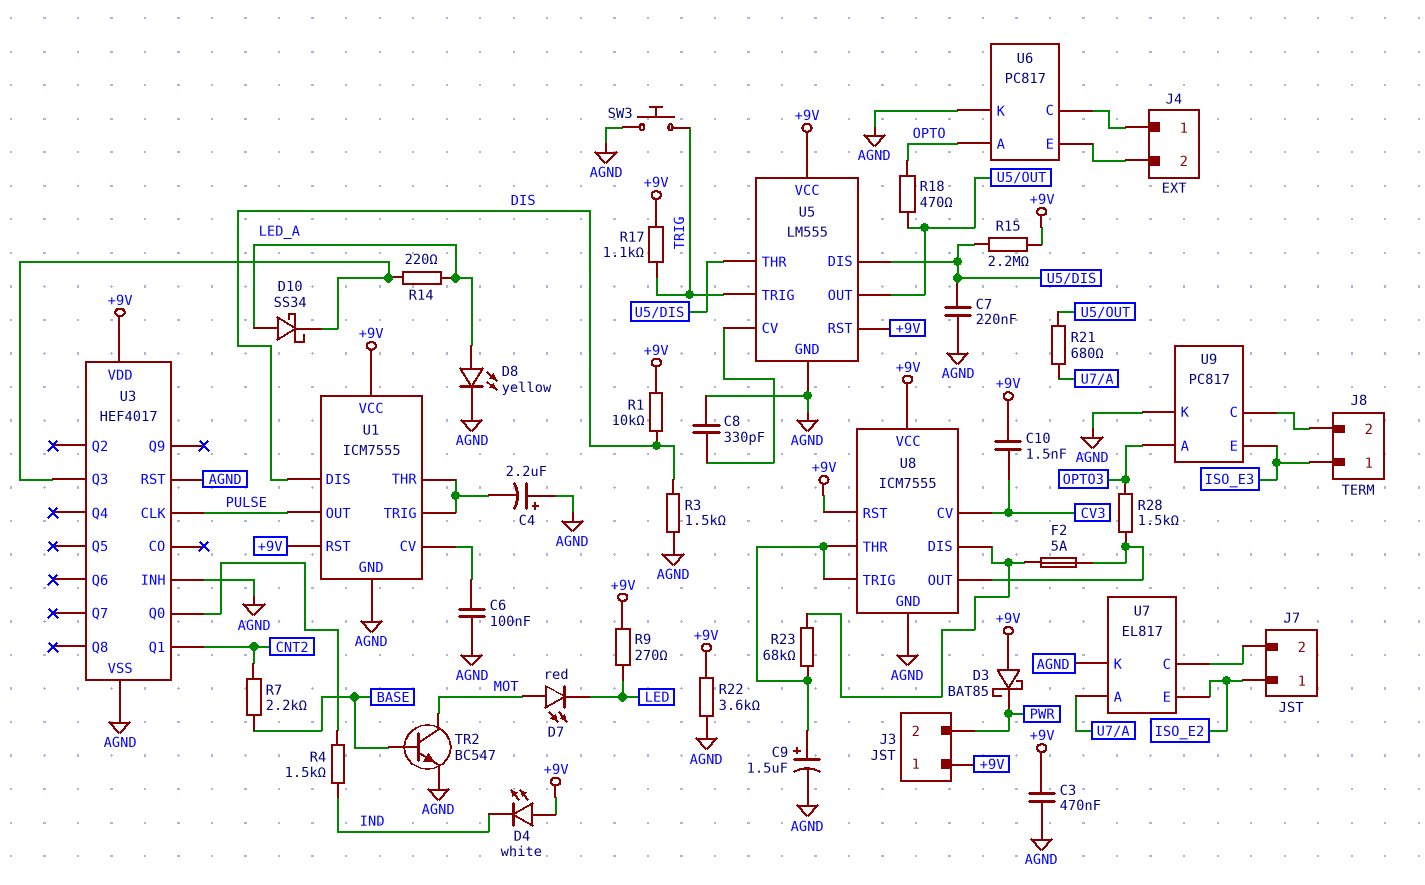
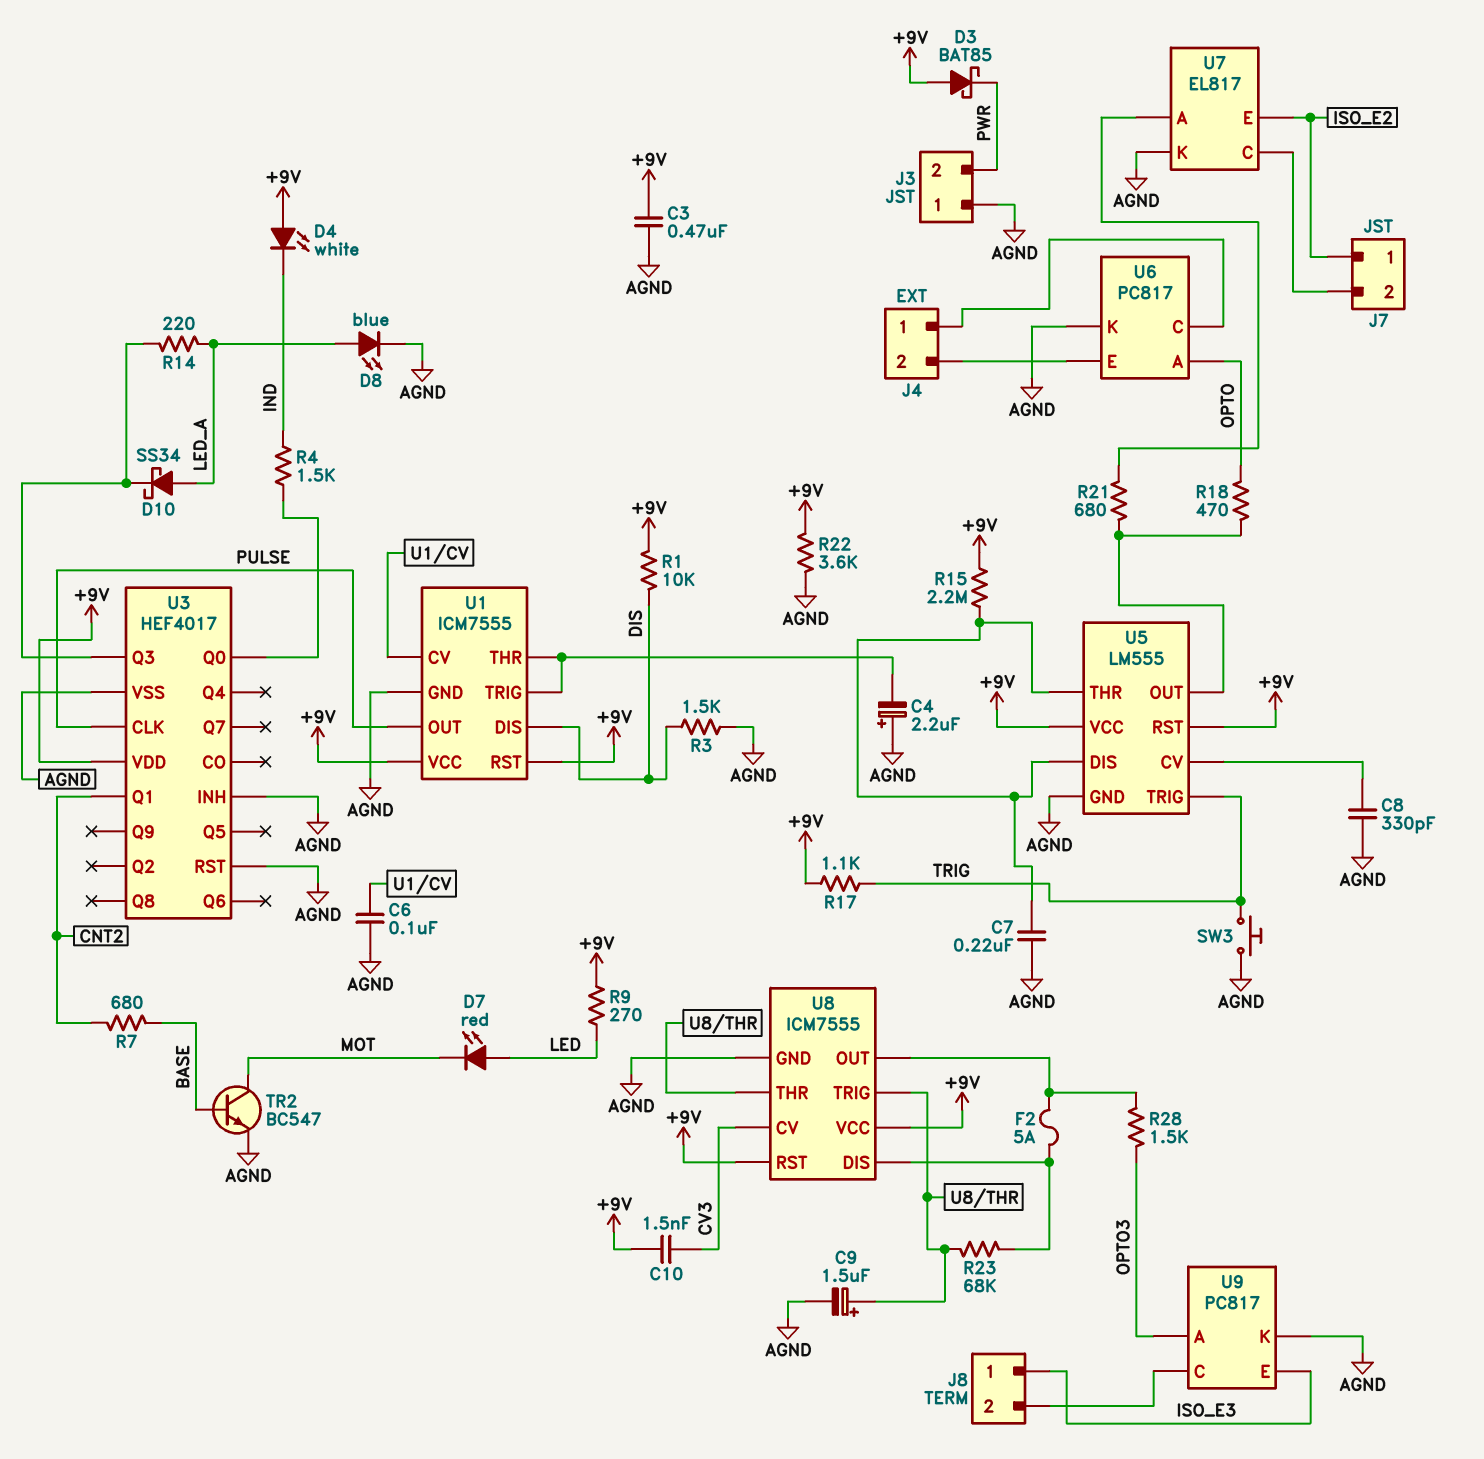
D7: LED red (A MOT, K LED) -> LED red (A LED, K MOT)
D8: LED yellow (A LED_A, K AGND) -> LED blue (A LED_A, K AGND)
J3 pin 1: +9V -> AGND
R7: 2.2k (BASE, CNT2) -> 680 (BASE, CNT2)

